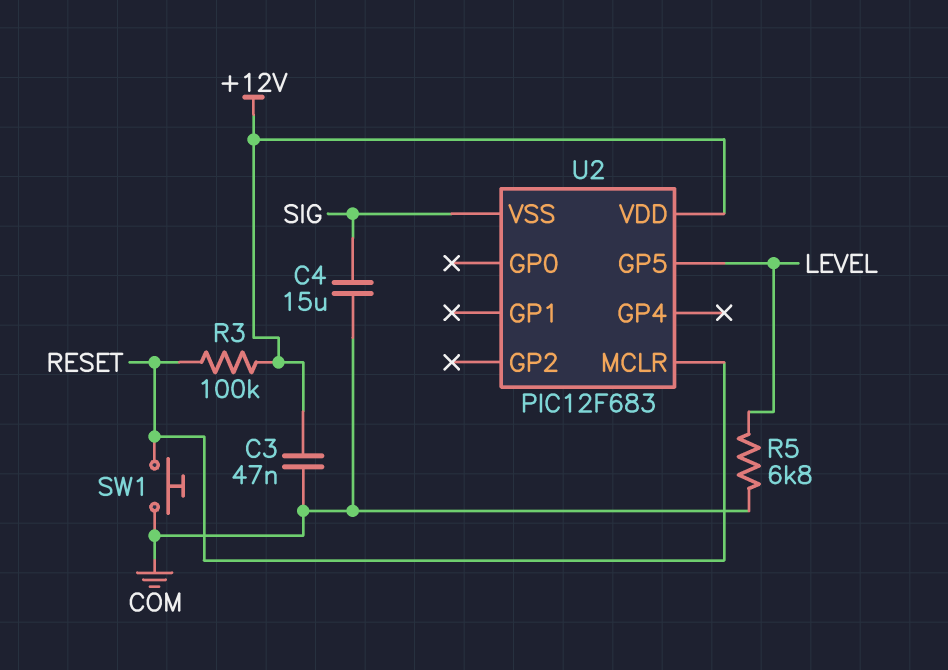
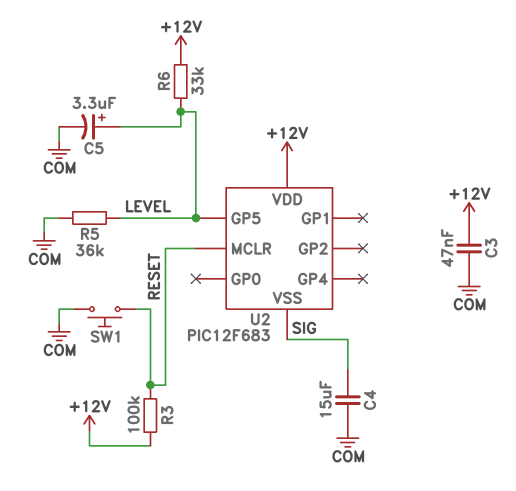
C5: none -> 3.3uF (plus LEVEL, minus COM)
R5: 6.8k (COM, LEVEL) -> 36k (COM, LEVEL)
R6: none -> 33k (+12V, LEVEL)

